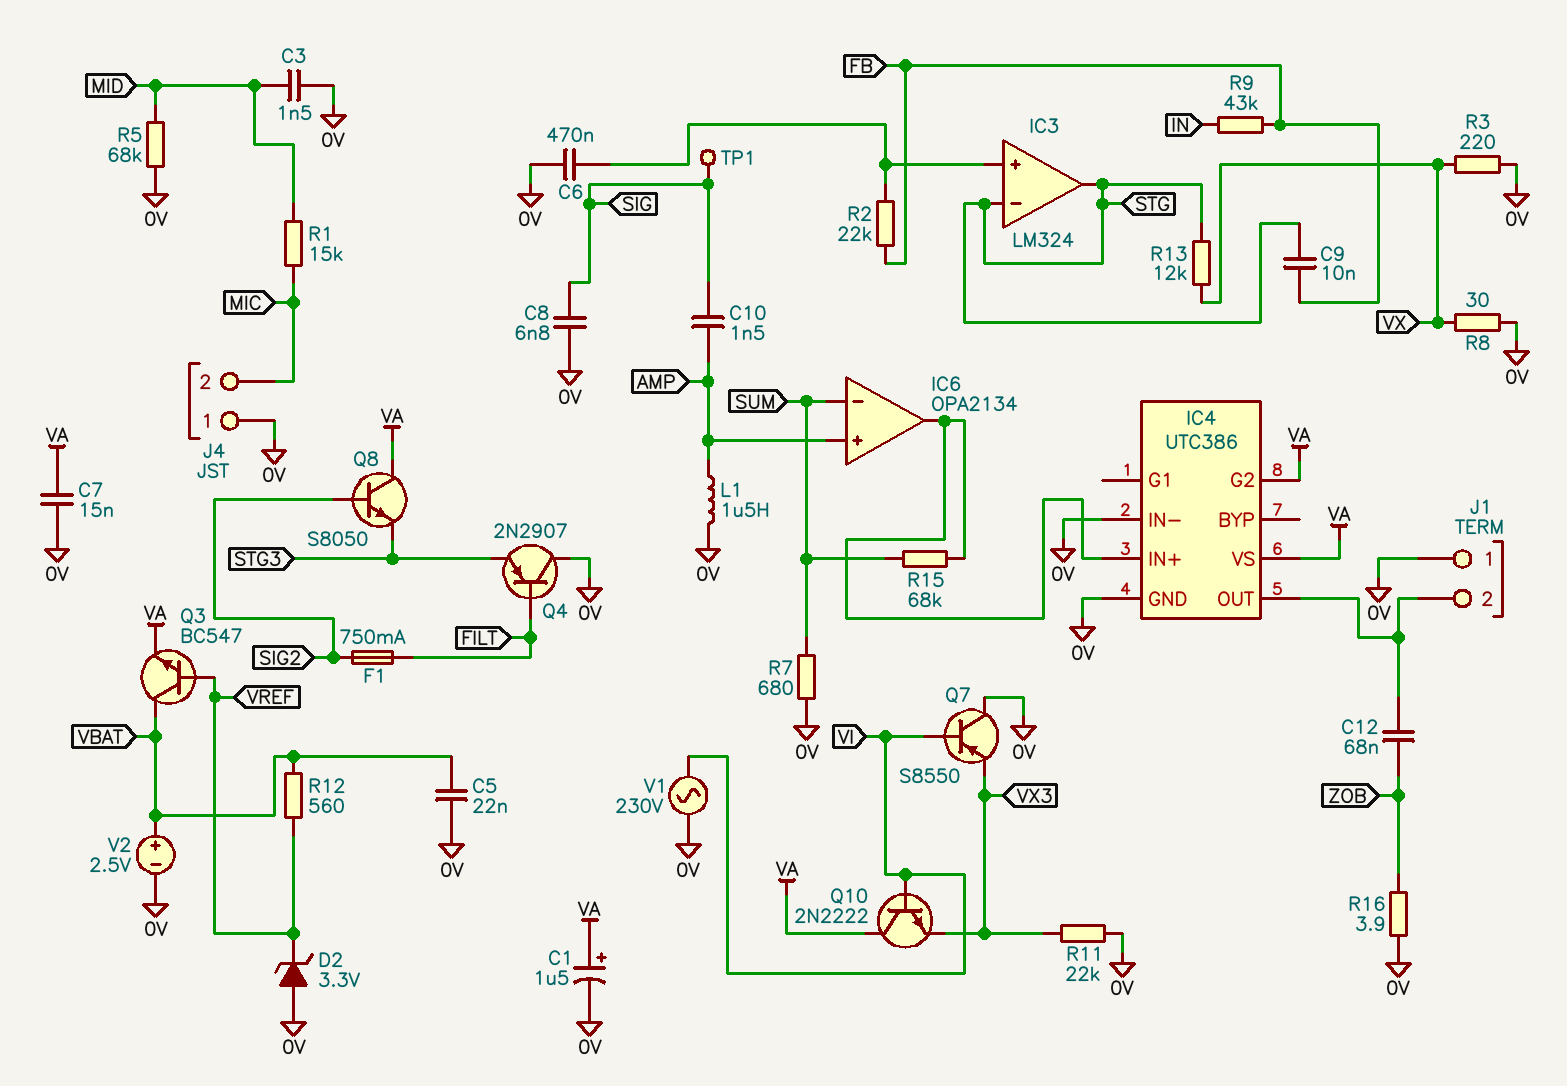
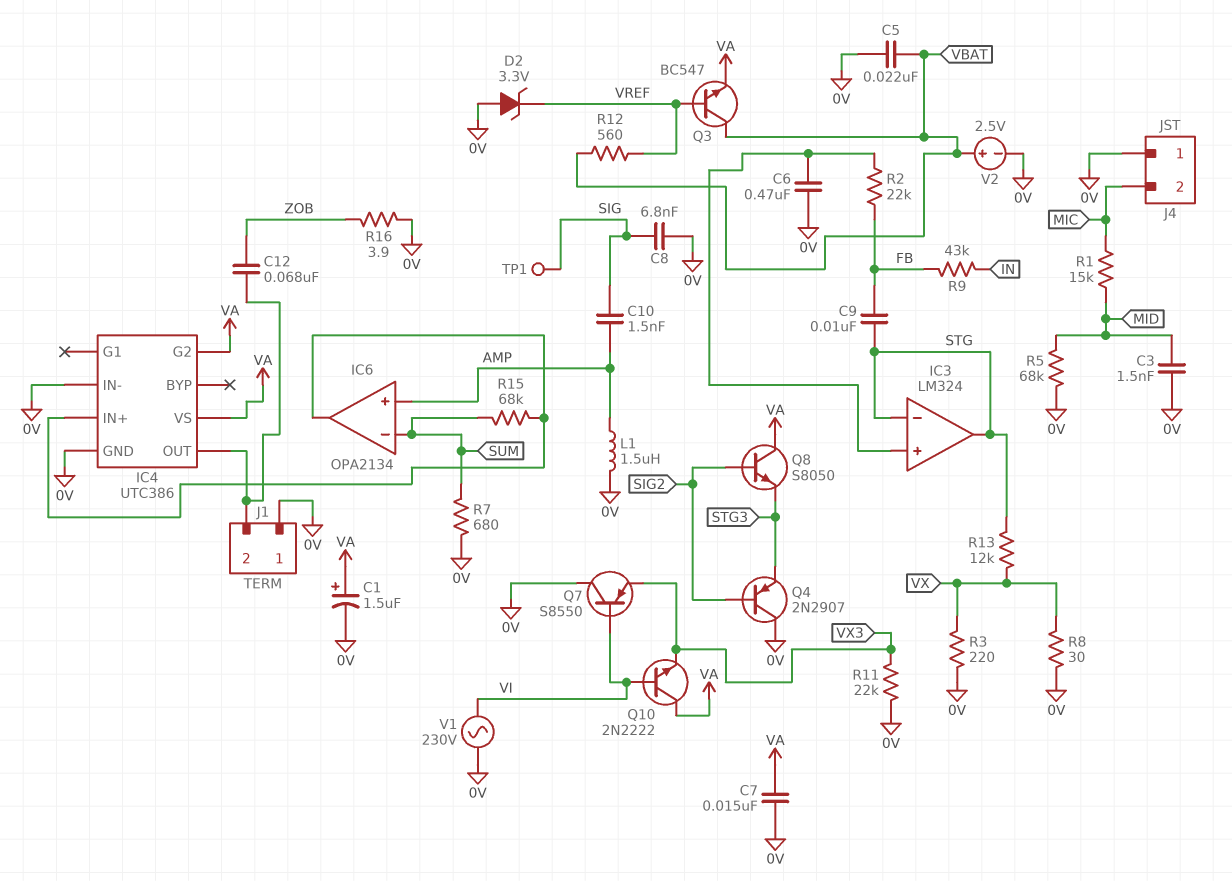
F1: 750mA (FILT, SIG2) -> none
Q4: PNP 2N2907 (B FILT, C 0V, E STG3) -> PNP 2N2907 (B SIG2, C 0V, E STG3)

